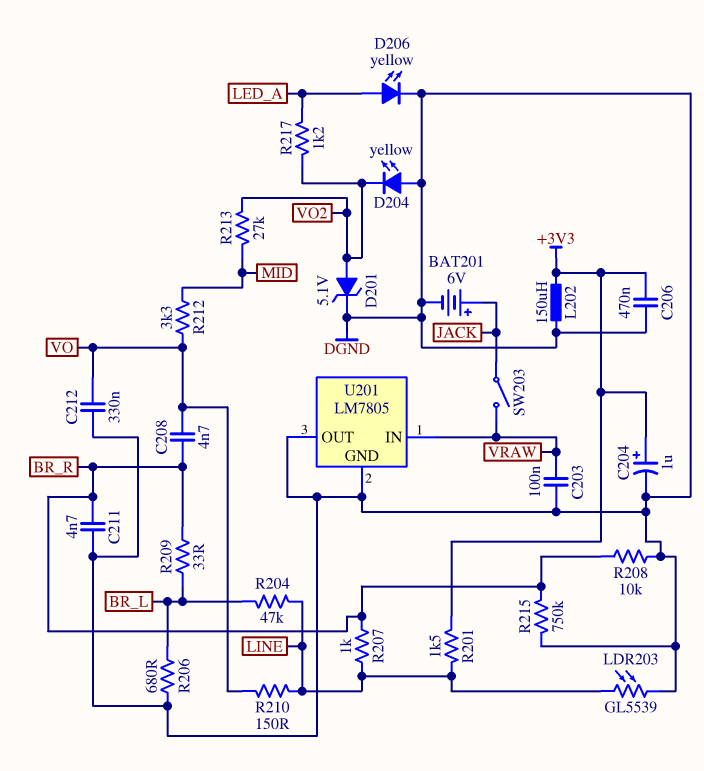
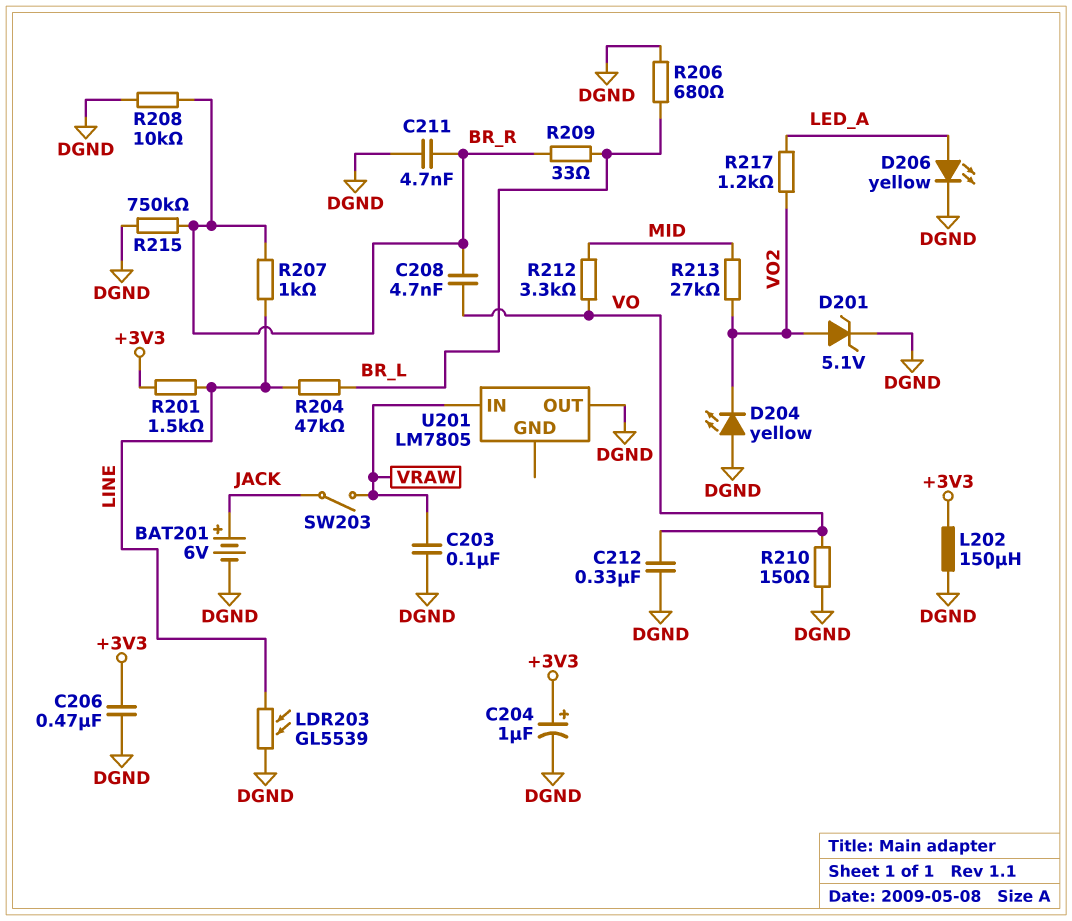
R210: 150 (LINE, VO) -> 150 (DGND, VO)
U201 pin GND: DGND -> none

